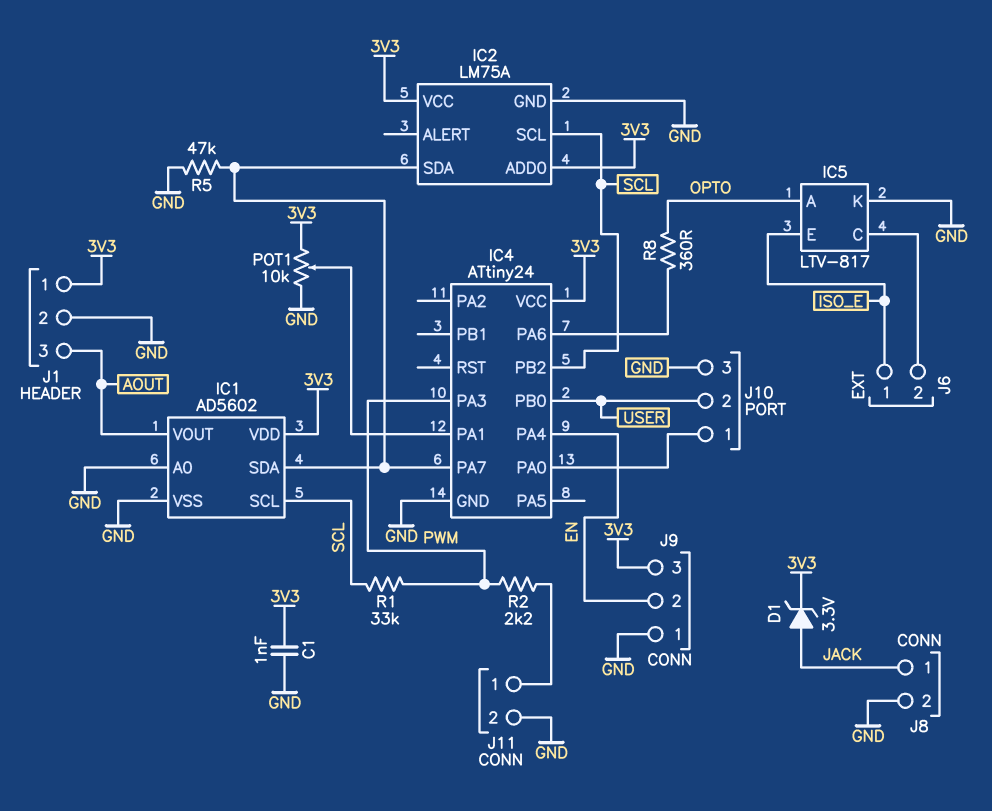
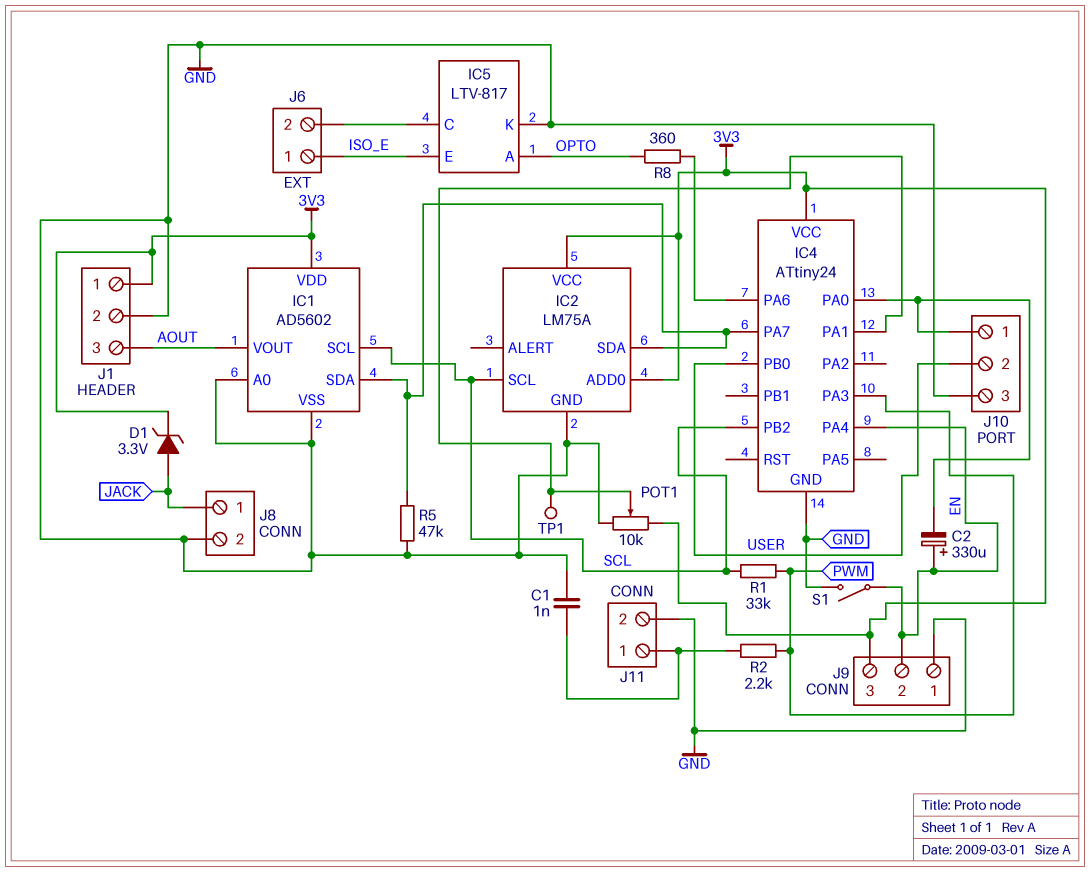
C1: 1nF (3V3, GND) -> 1nF (GND, J11/1)
C2: none -> 330uF (plus EN, minus IC4/PA0)
S1: none -> switch (EN, GND)
TP1: none -> test point (IC4/PA1)

